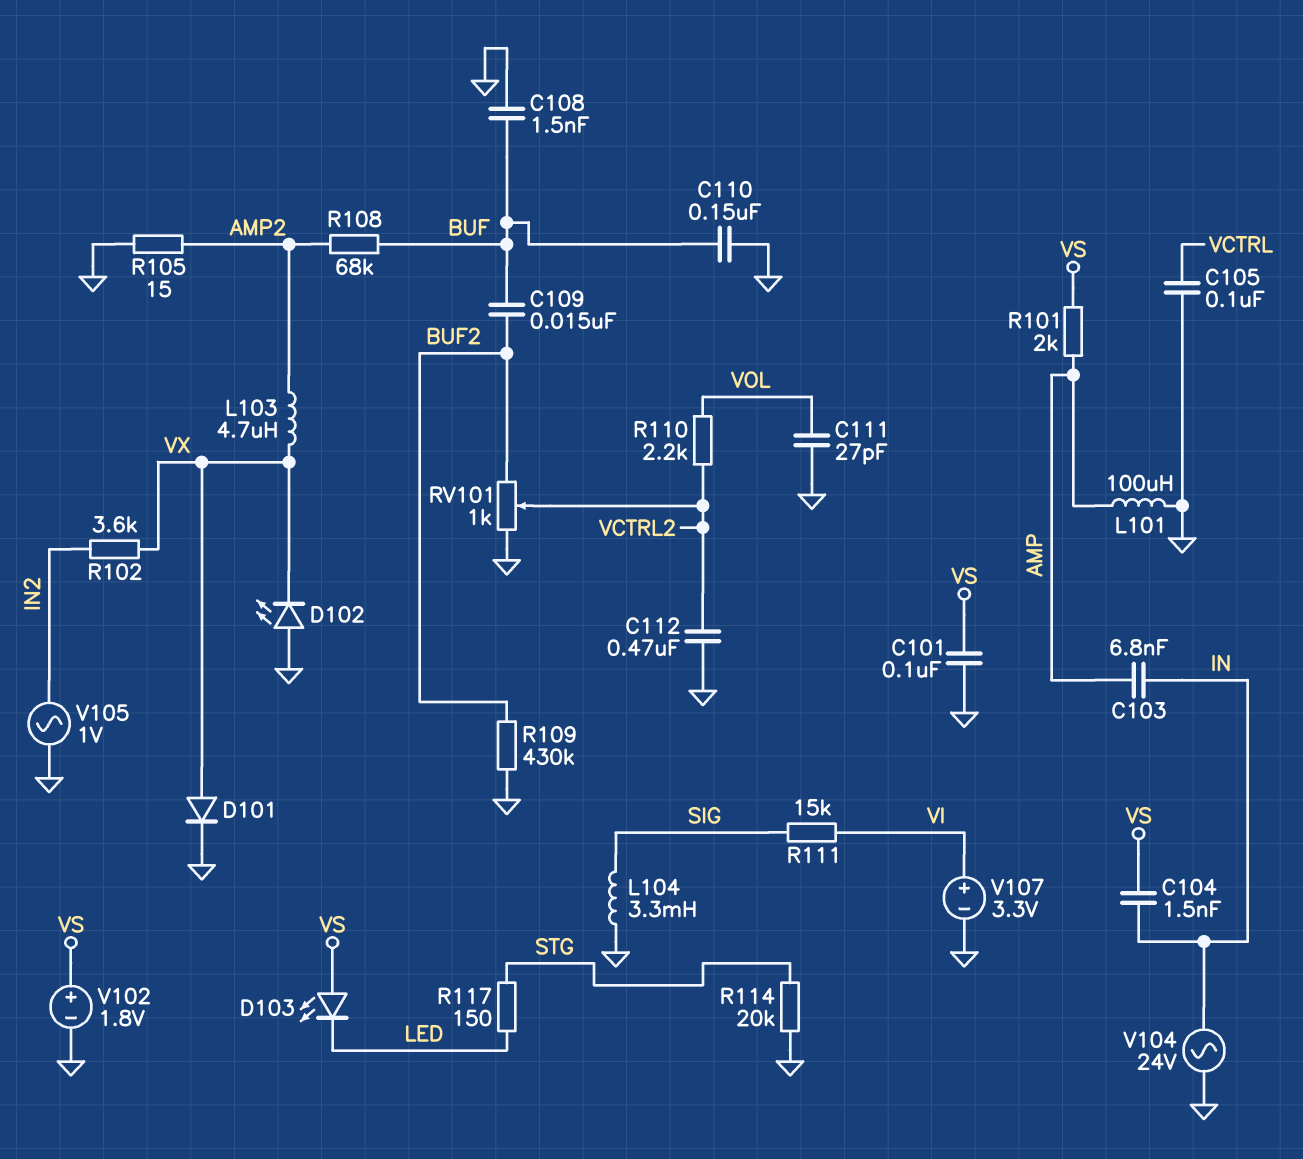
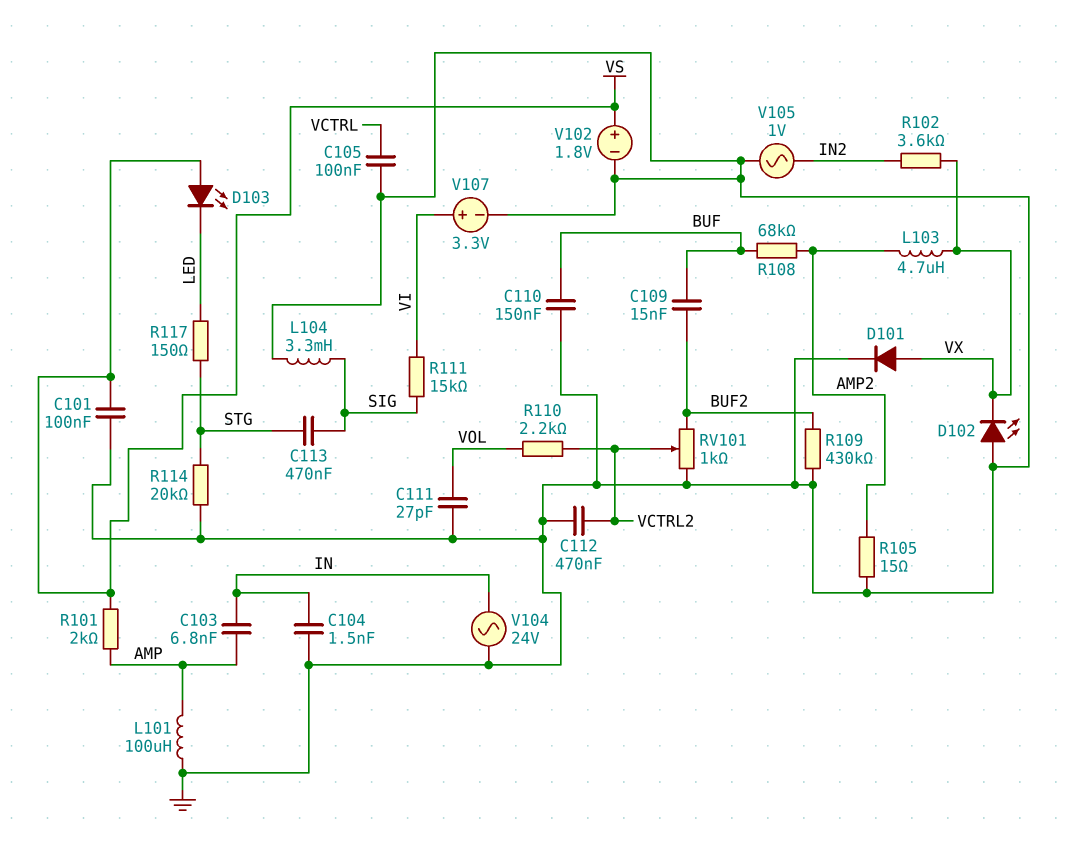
C104: 1.5nF (IN, VS) -> 1.5nF (GND, IN)
C108: 1.5nF (BUF, GND) -> none
C113: none -> 470nF (SIG, STG)

